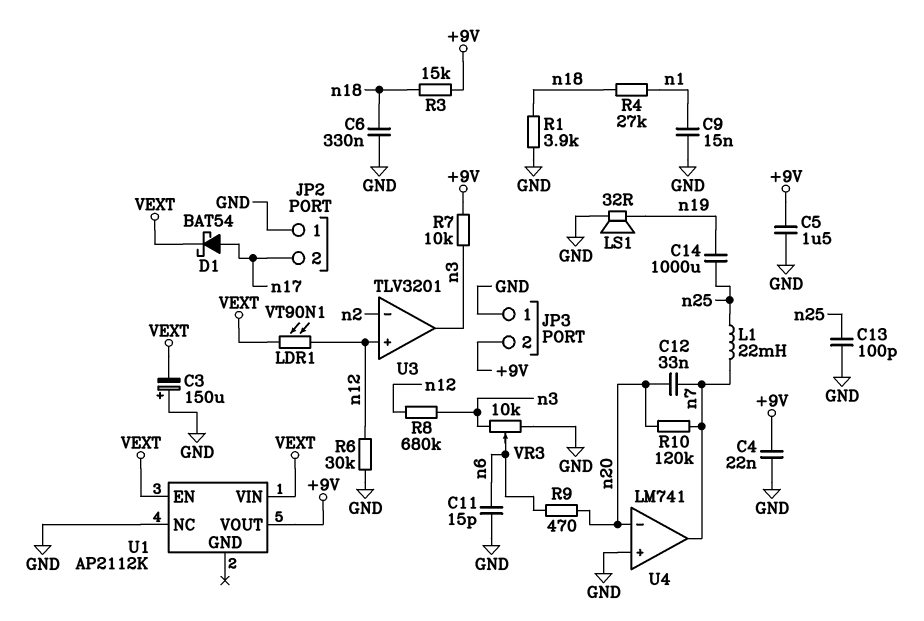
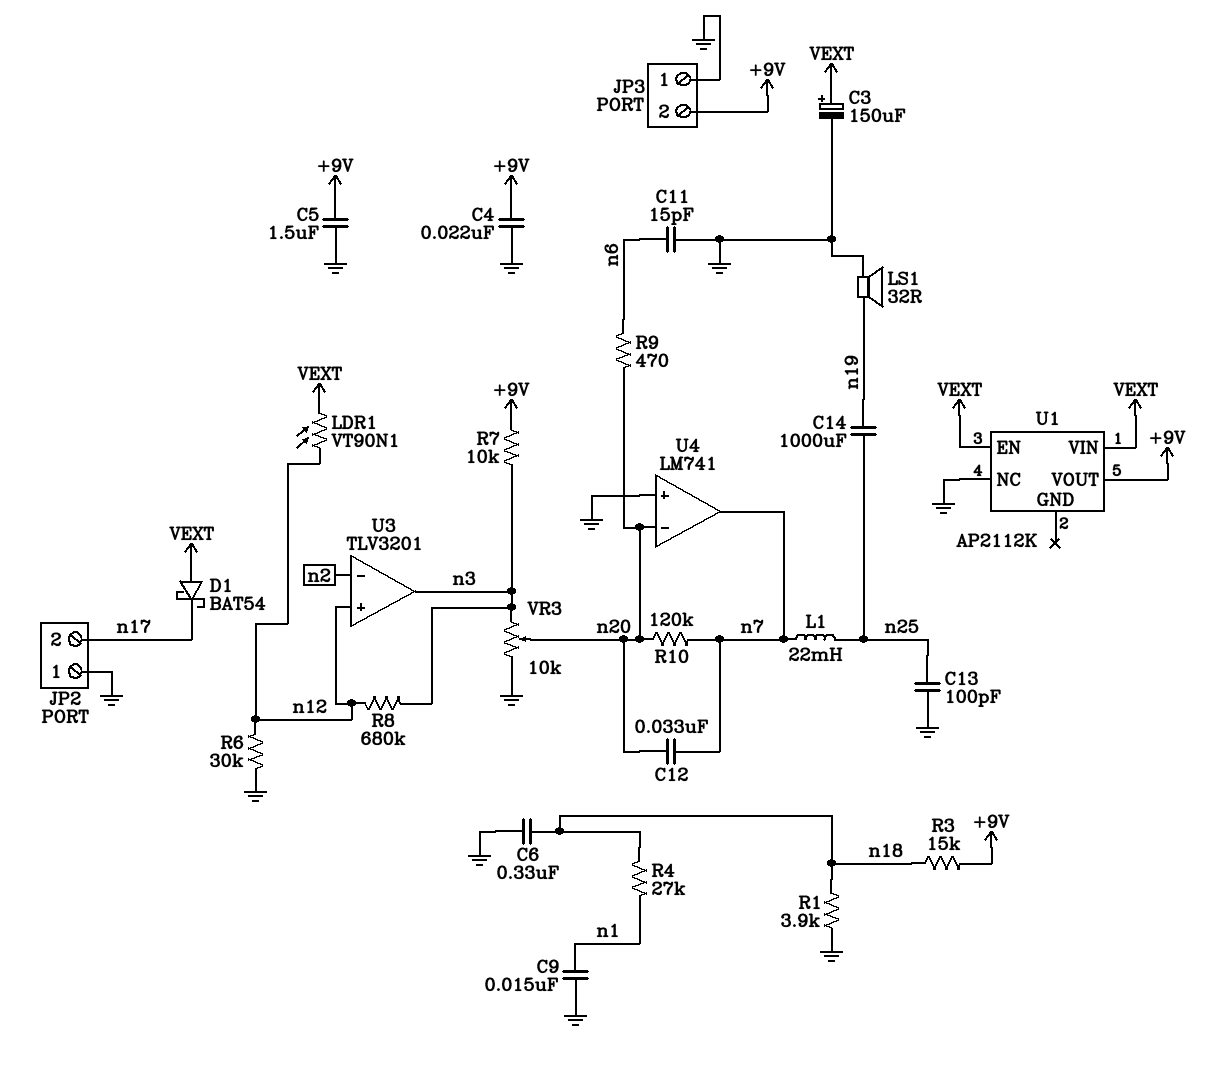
C3: 150uF (plus GND, minus VEXT) -> 150uF (plus VEXT, minus GND)
D1: schottky BAT54 (A n17, K VEXT) -> schottky BAT54 (A VEXT, K n17)
VR3: 10k (GND, n3, wiper n6) -> 10k (GND, n3, wiper n20)

